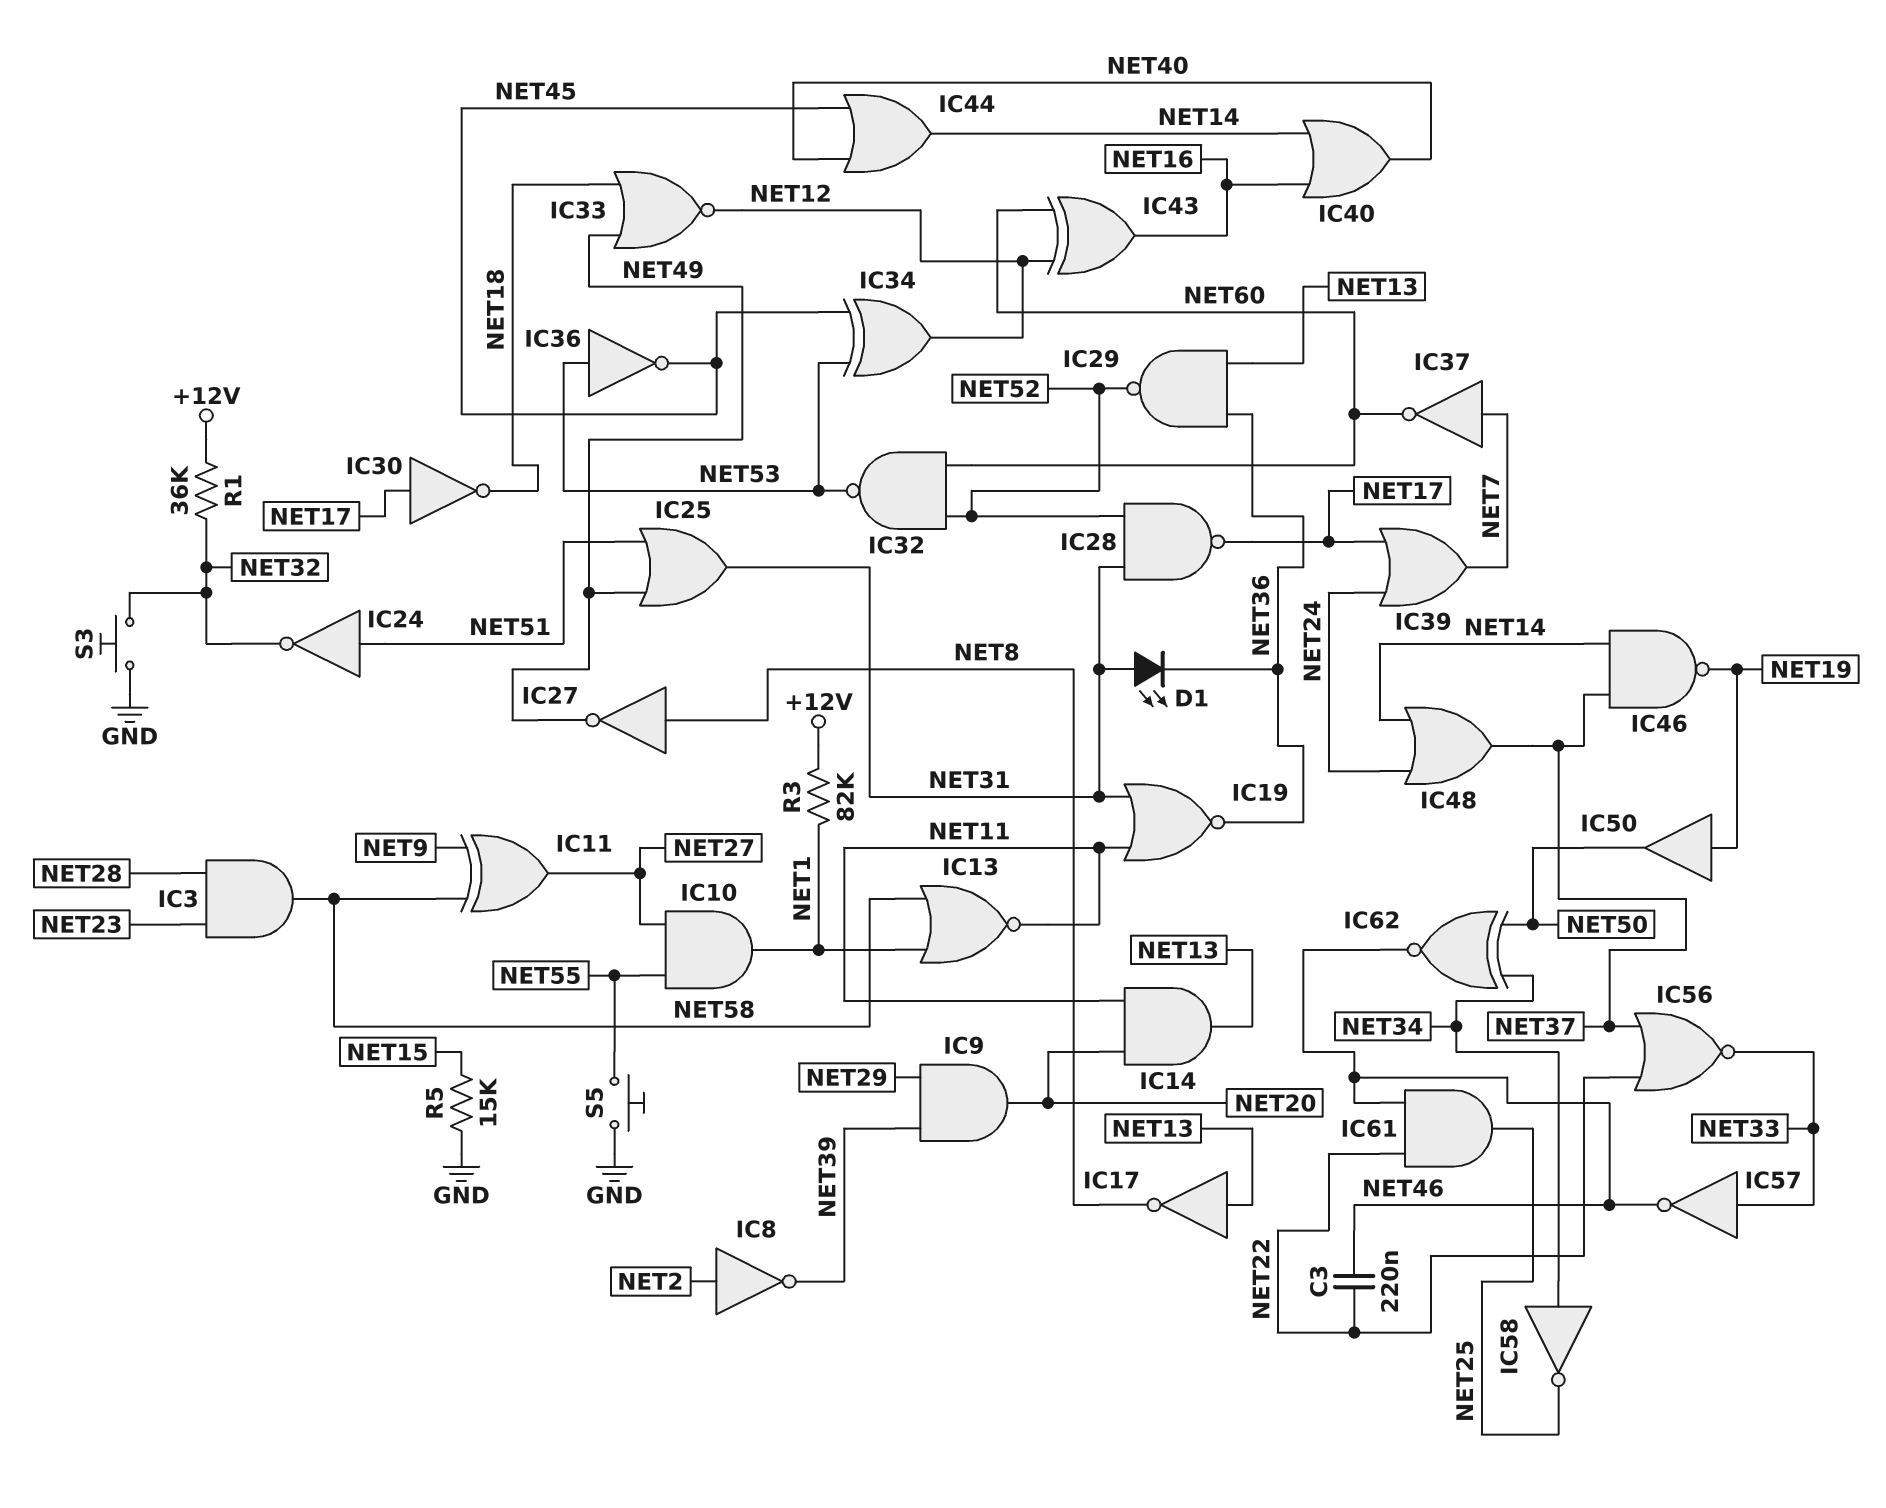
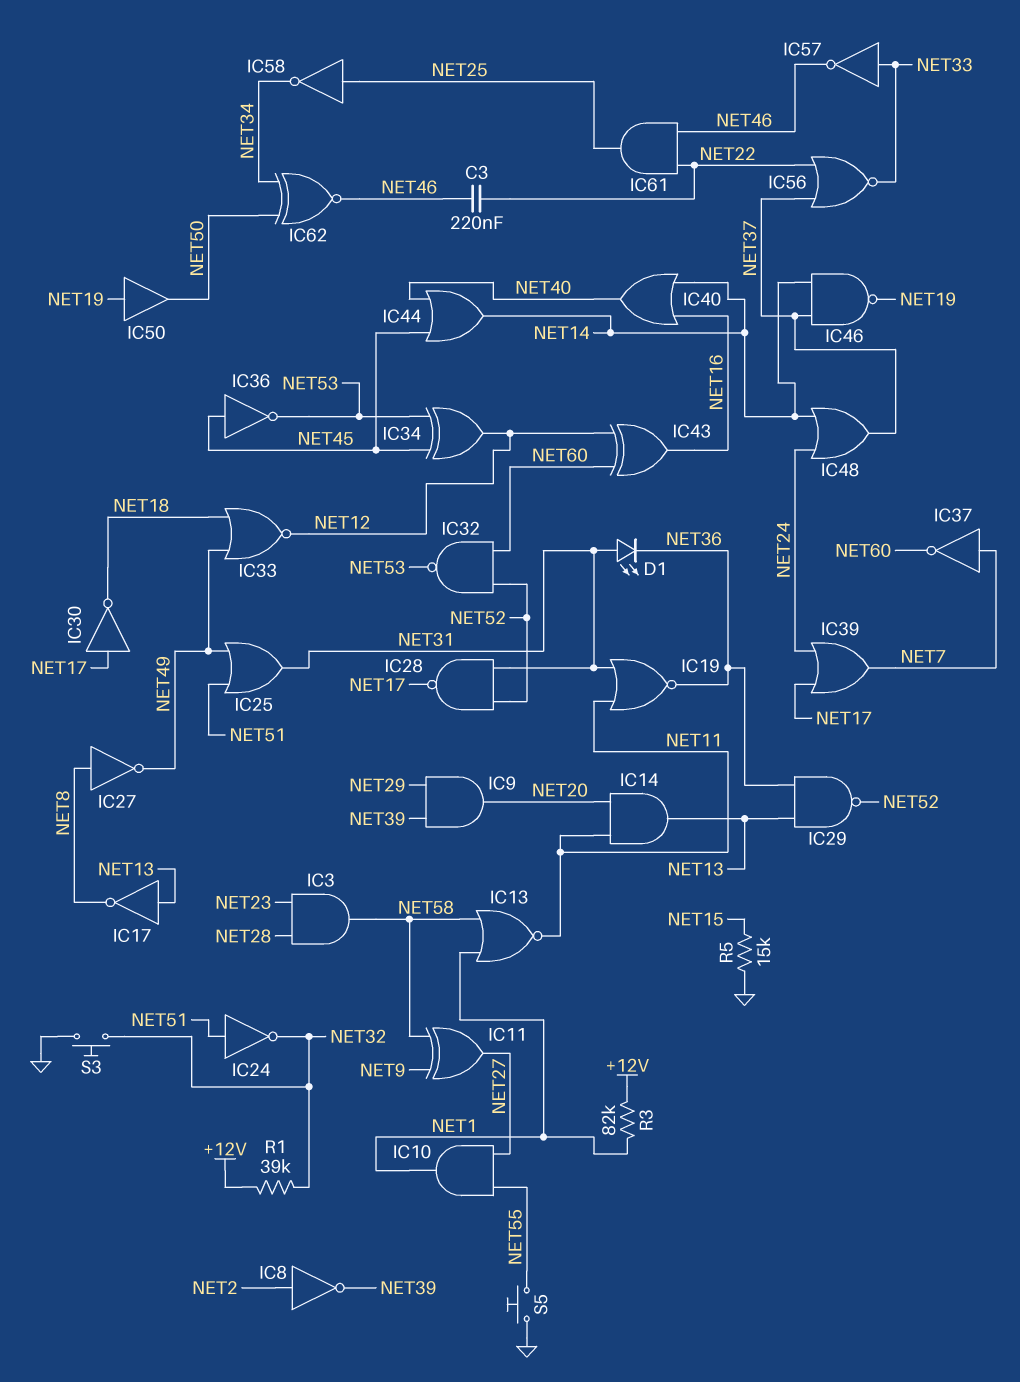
IC36: NOT (in NET53, out NET45) -> NOT (in NET45, out NET53)
IC58: NOT (in NET34, out NET25) -> NOT (in NET25, out NET34)
R1: 36k (+12V, NET32) -> 39k (+12V, NET32)

